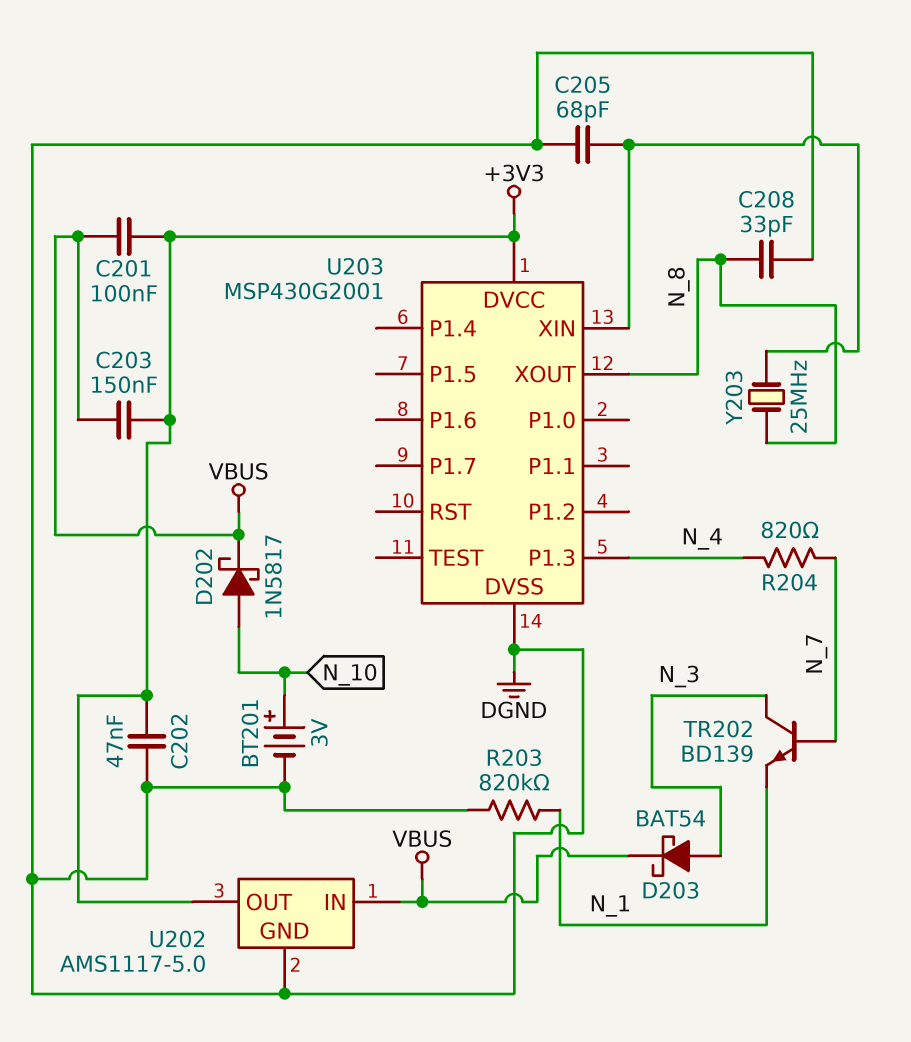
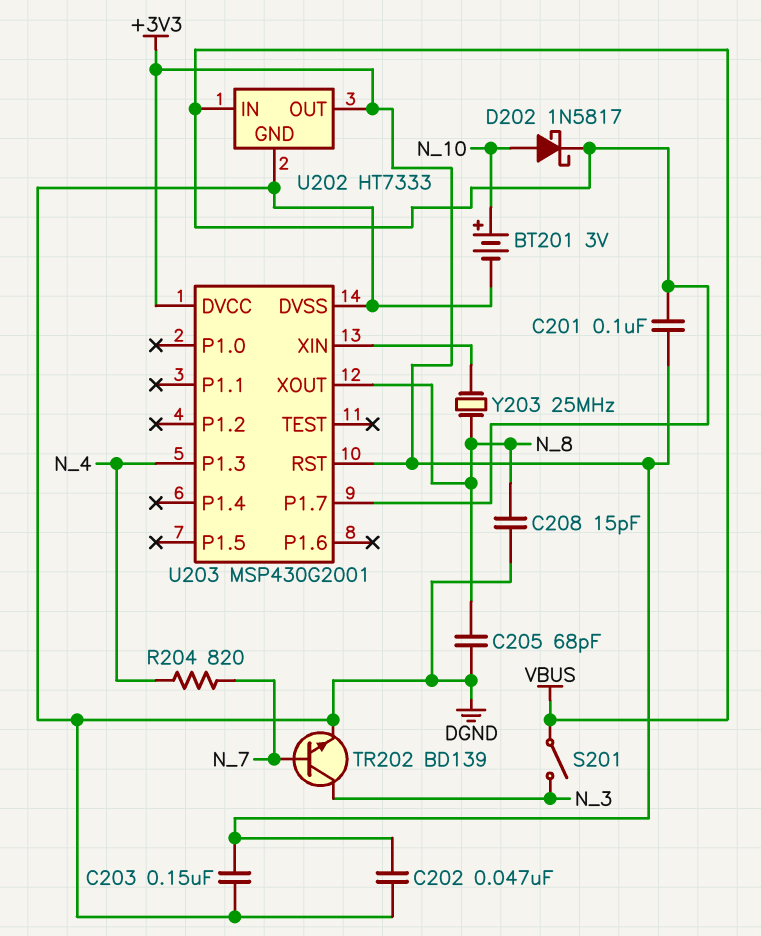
C203: 150nF (+3V3, VBUS) -> 150nF (+3V3, DGND)
C205: 68pF (DGND, U203/XIN) -> 68pF (DGND, N_8)
C208: 33pF (DGND, N_8) -> 15pF (DGND, N_8)
D203: schottky BAT54 (A N_3, K VBUS) -> none
R203: 820k (DGND, N_1) -> none
S201: none -> switch (N_3, VBUS)
TR202: NPN BD139 (B N_7, C N_3, E N_1) -> NPN BD139 (B N_7, C N_3, E DGND)
U202: AMS1117-5.0 -> HT7333
U203 pin P1.7: none -> VBUS
U203 pin RST: none -> +3V3

